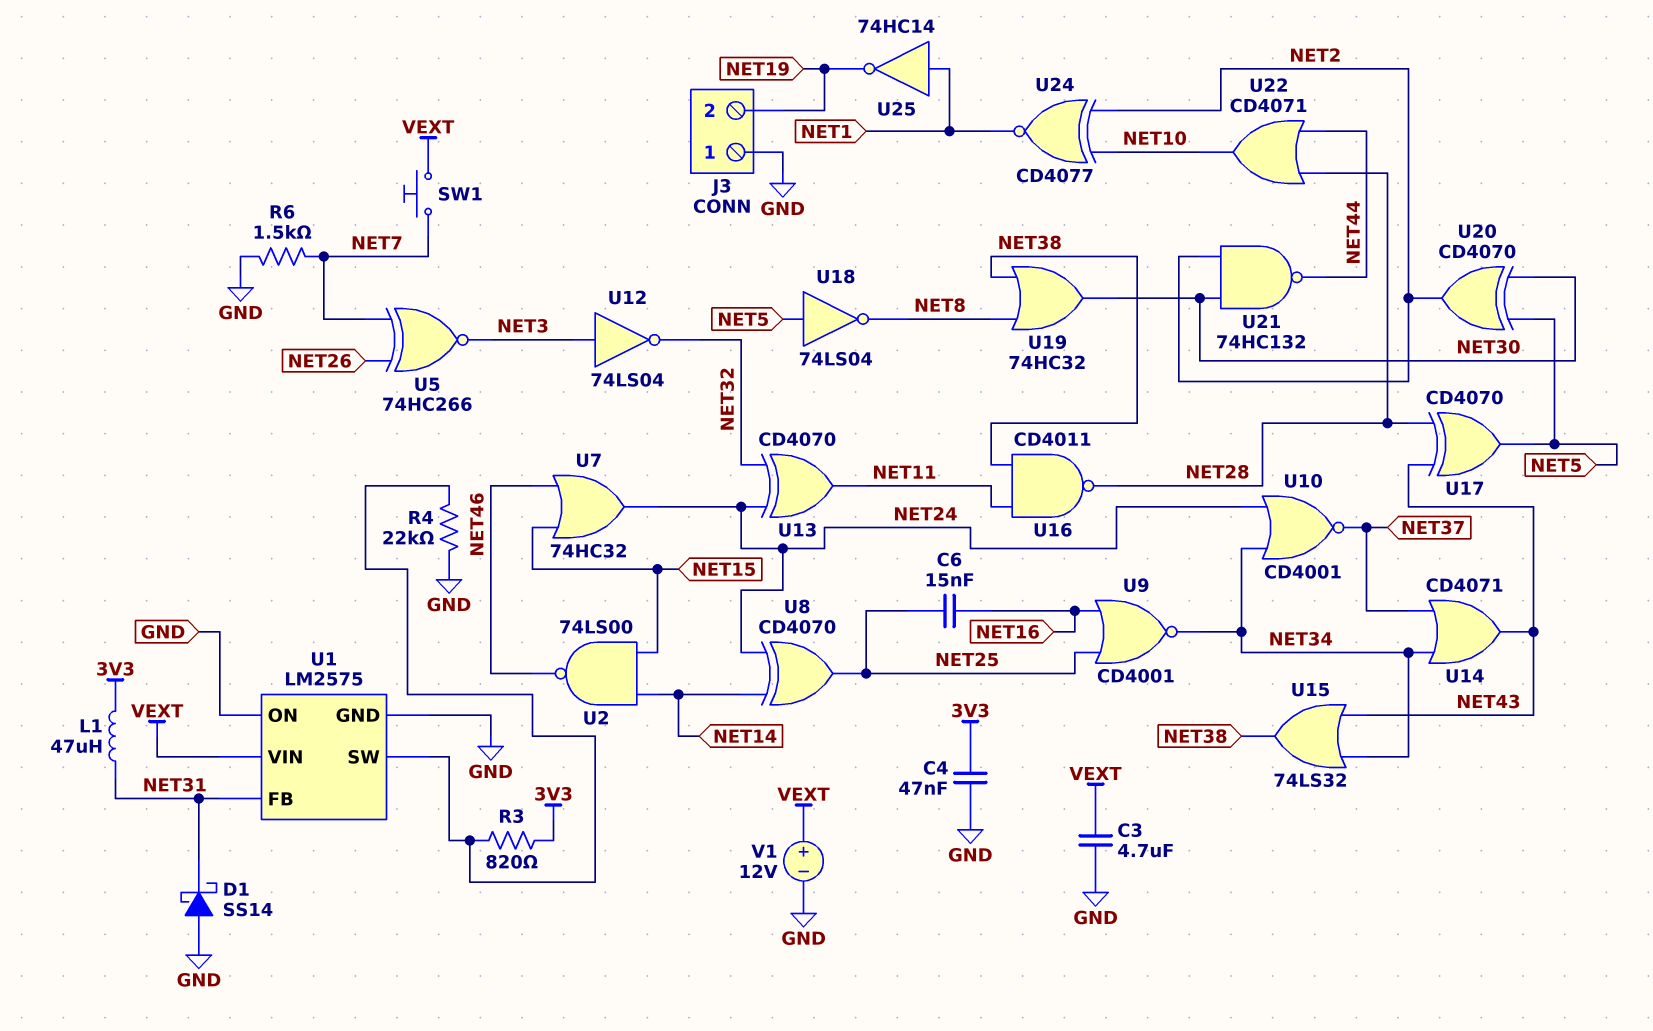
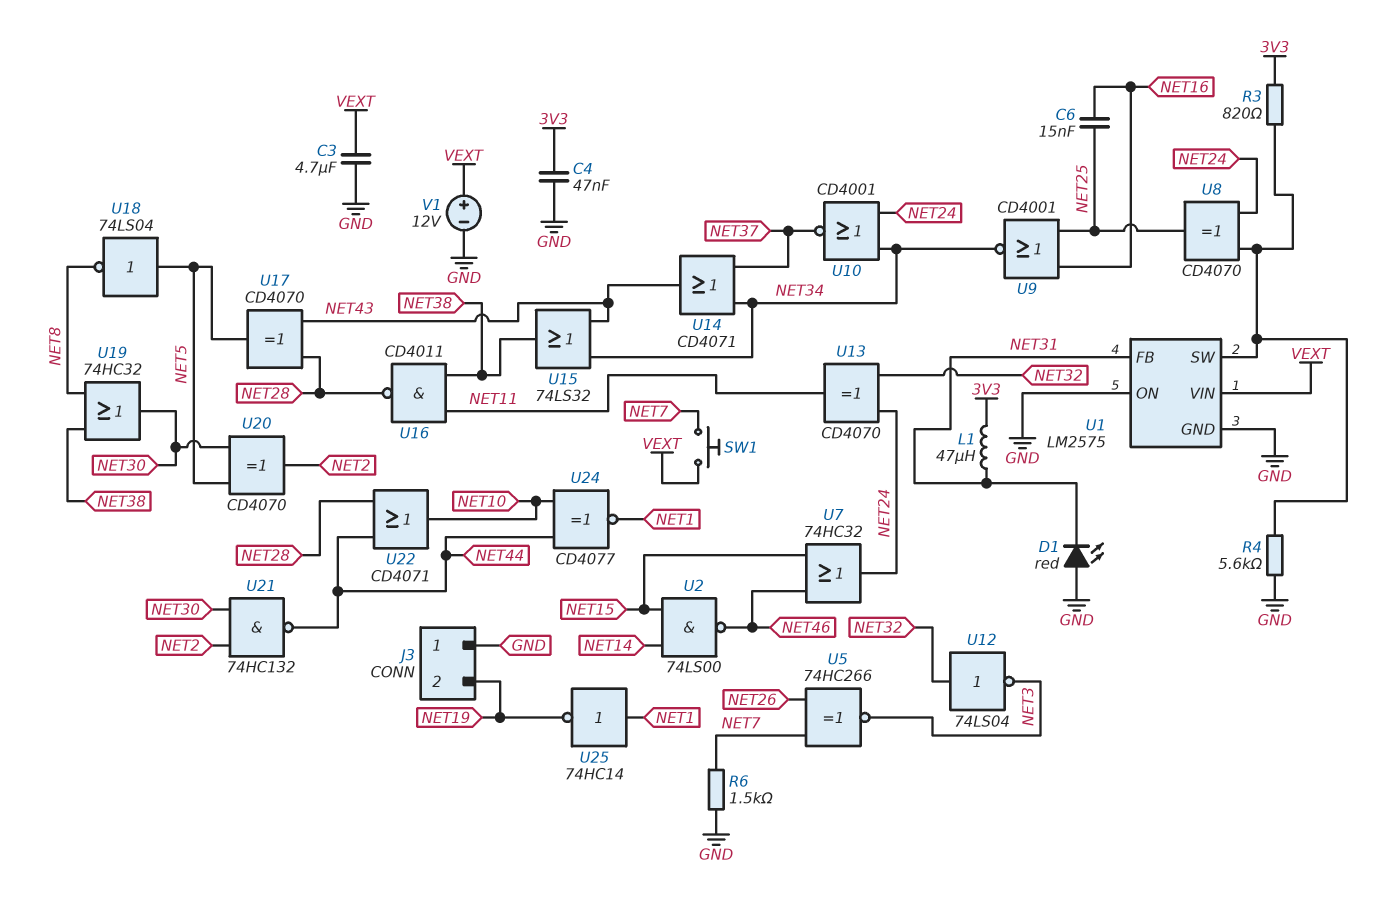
D1: schottky SS14 (A GND, K NET31) -> LED red (A GND, K NET31)
R4: 22k (GND, U1/SW) -> 5.6k (GND, U1/SW)
U8: XOR CD4070 (in NET14, in NET24, out NET25) -> XOR CD4070 (in NET24, in U1/SW, out NET25)
U12: NOT 74LS04 (in NET3, out NET32) -> NOT 74LS04 (in NET32, out NET3)
U24: XNOR CD4077 (in NET2, in NET10, out NET1) -> XNOR CD4077 (in NET10, in NET44, out NET1)

